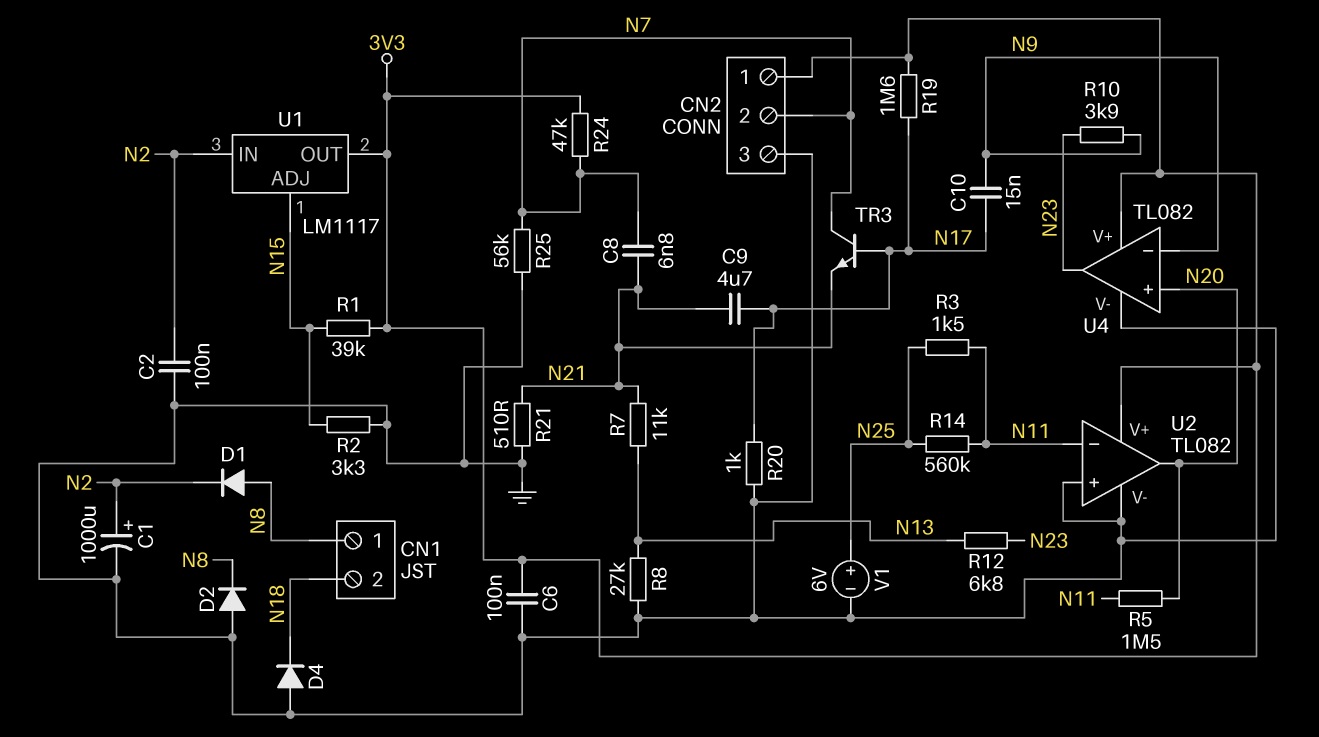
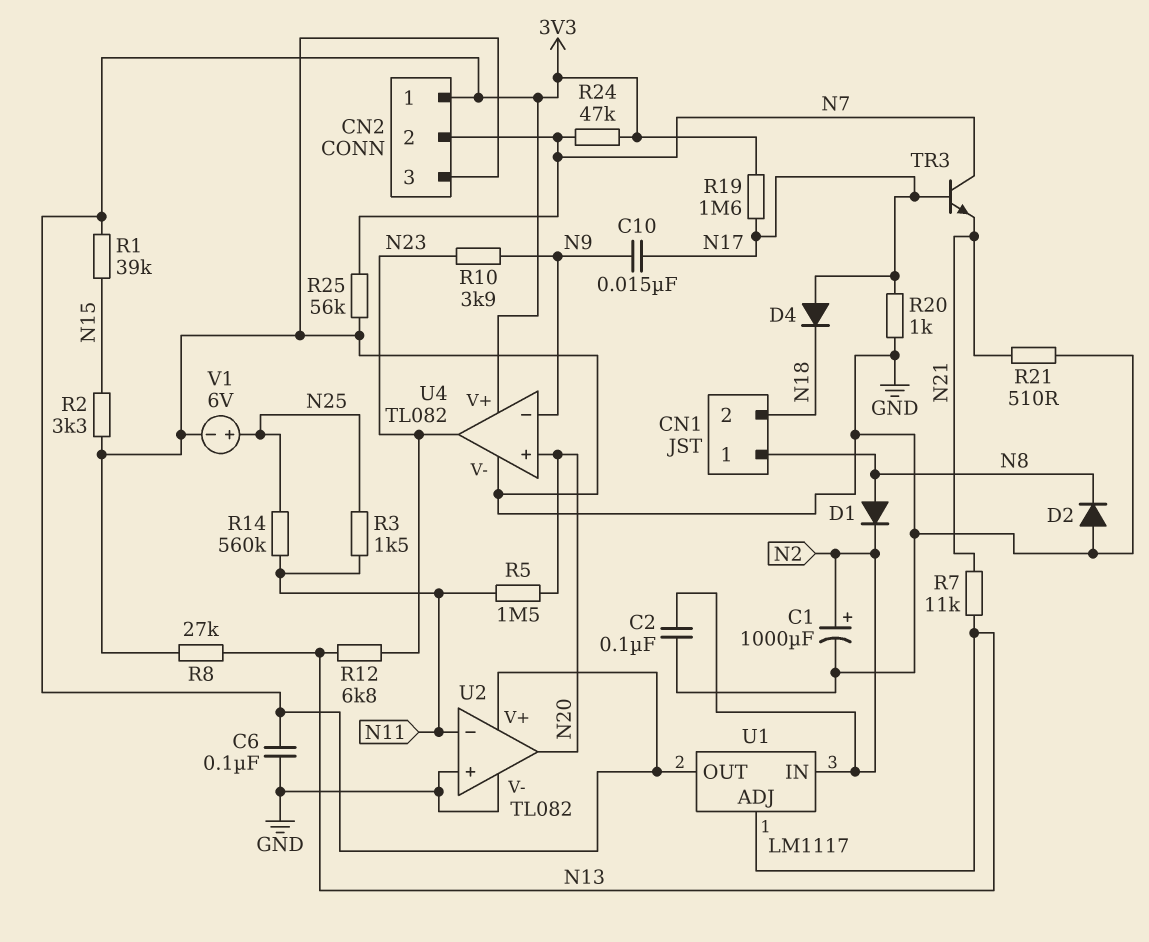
C8: 6.8nF (N7, N21) -> none
C9: 4.7uF (N17, N21) -> none
D4: diode (A GND, K N18) -> diode (A N17, K N18)
U1 pin ADJ: N15 -> N13

